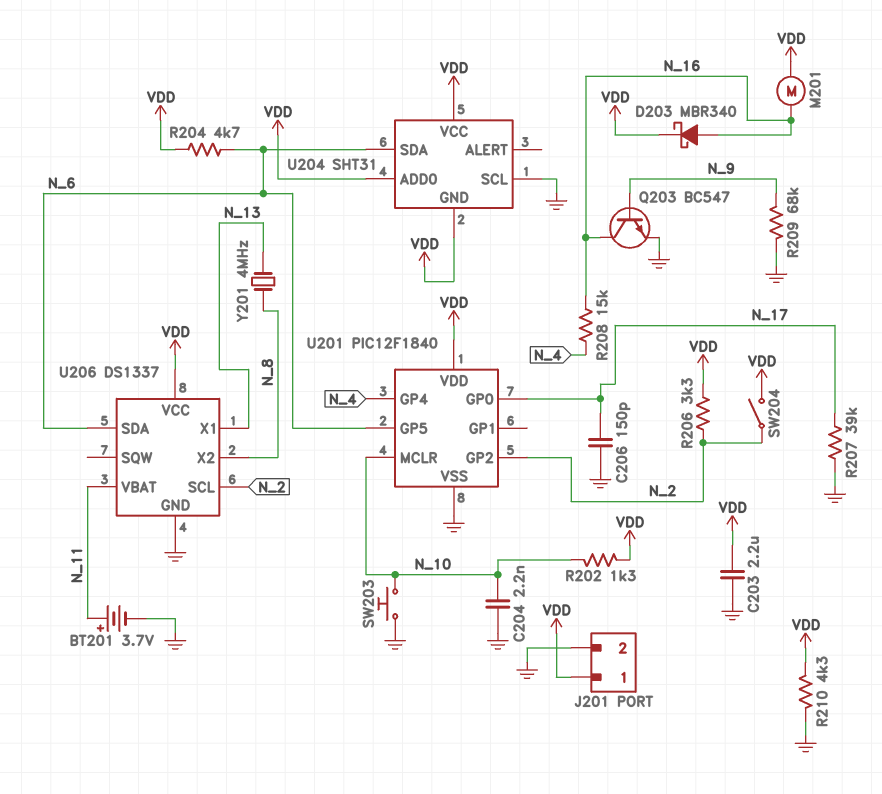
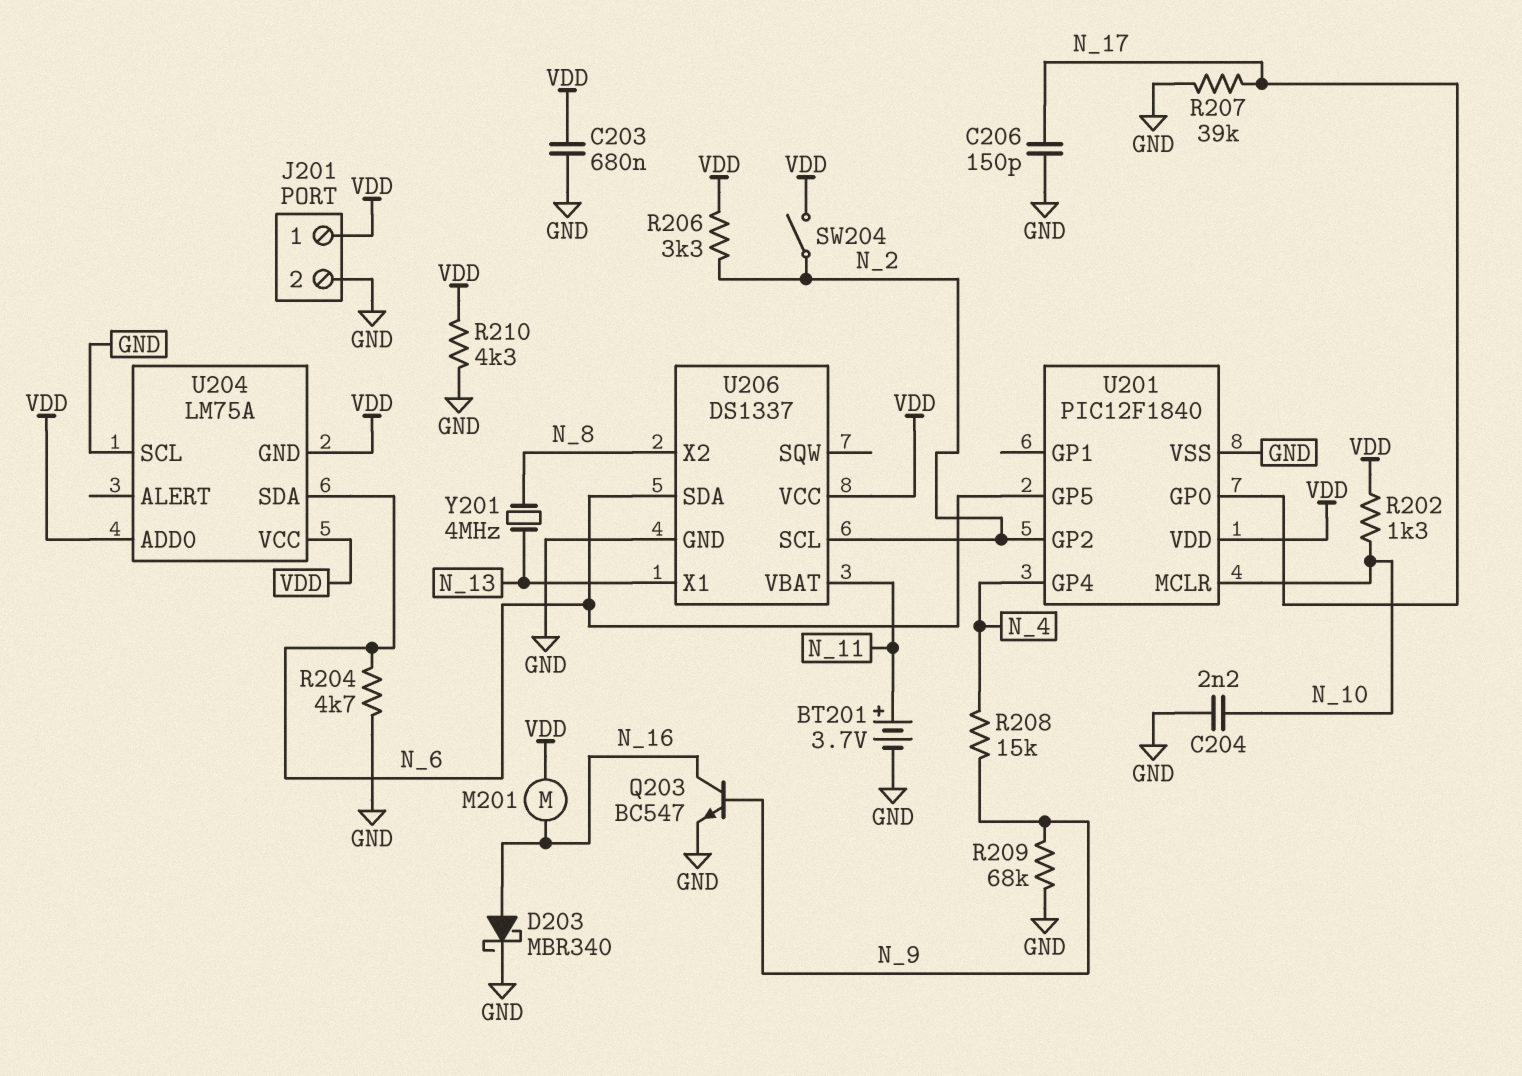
C203: 2.2uF (GND, VDD) -> 680nF (GND, VDD)
D203: schottky MBR340 (A N_16, K VDD) -> schottky MBR340 (A N_16, K GND)
R204: 4.7k (N_6, VDD) -> 4.7k (GND, N_6)
R208: 15k (N_4, N_16) -> 15k (N_4, N_9)
SW203: button (GND, N_10) -> none
U204: SHT31 -> LM75A

